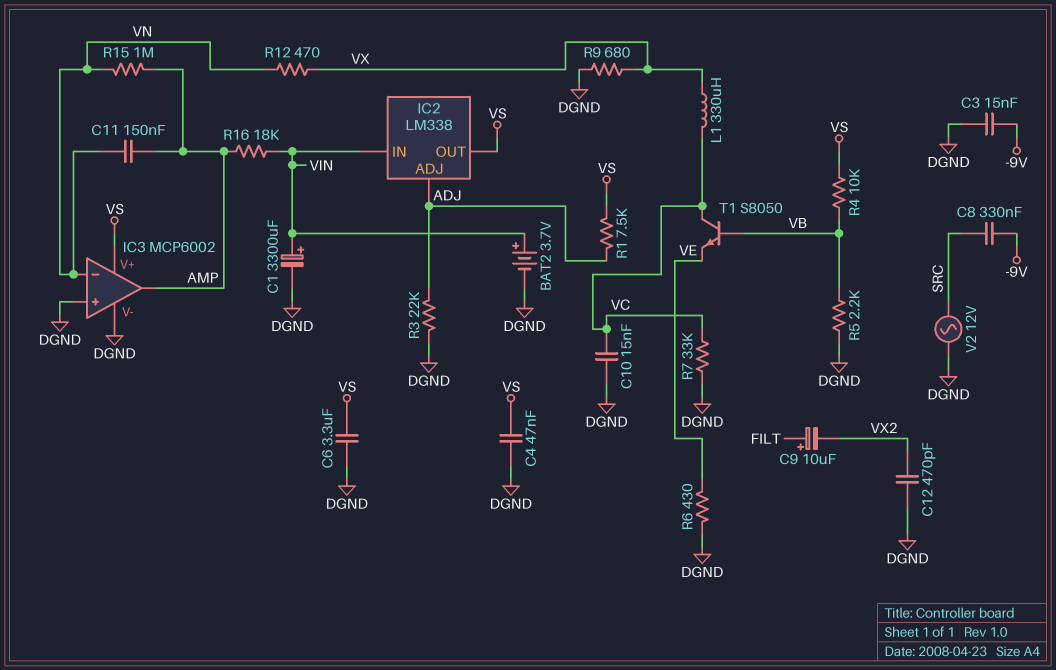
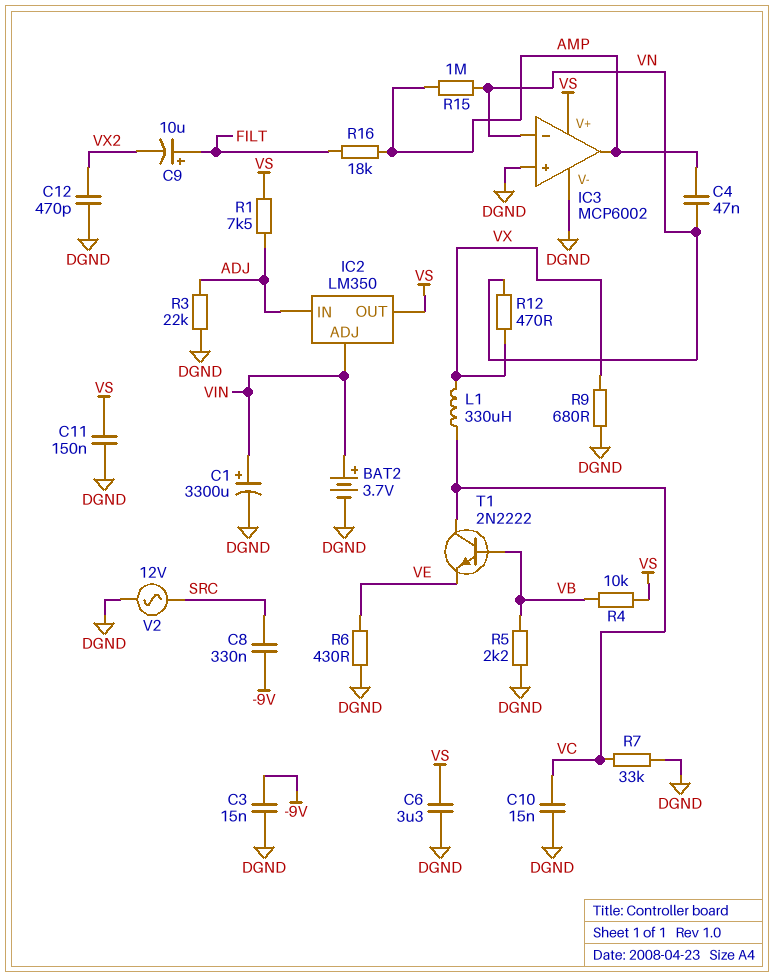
C4: 47nF (DGND, VS) -> 47nF (AMP, VN)
C11: 150nF (AMP, VN) -> 150nF (DGND, VS)
IC2: LM338 -> LM350
IC2 pin ADJ: ADJ -> VIN
IC2 pin IN: VIN -> ADJ
R16: 18k (AMP, VIN) -> 18k (AMP, FILT)
T1: NPN S8050 (B VB, C VC, E VE) -> NPN 2N2222 (B VB, C VC, E VE)

